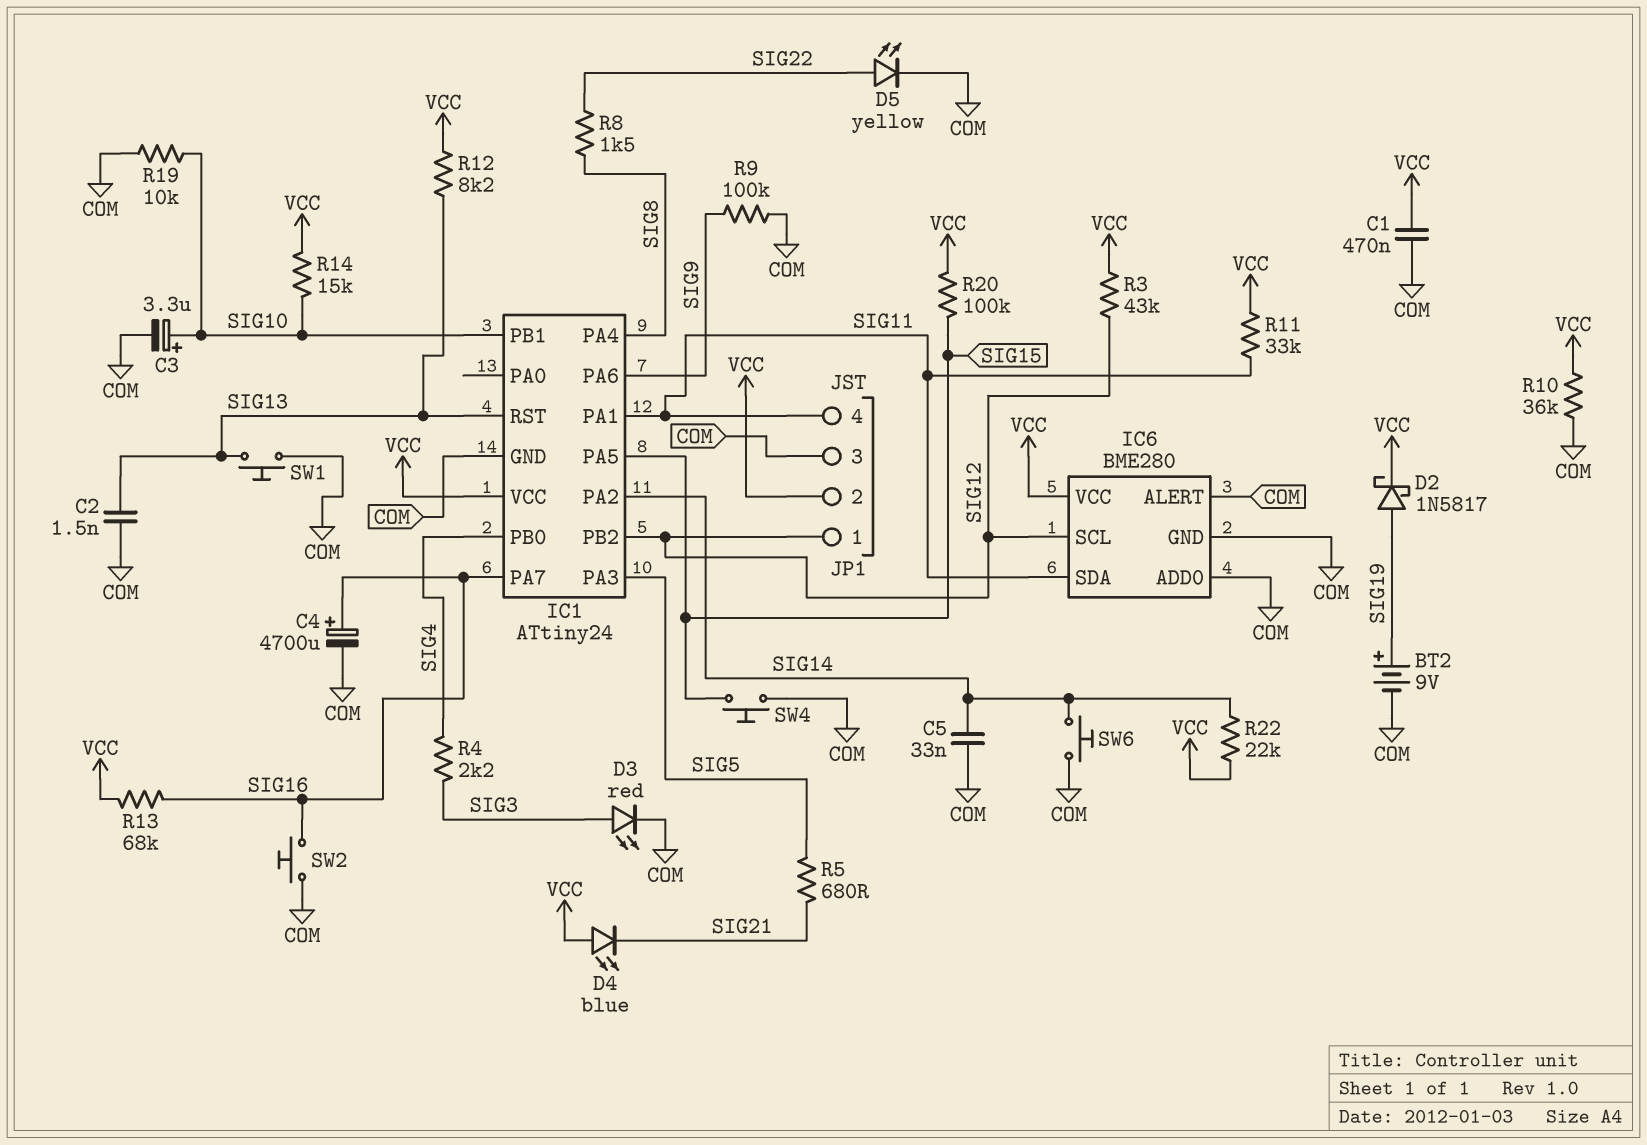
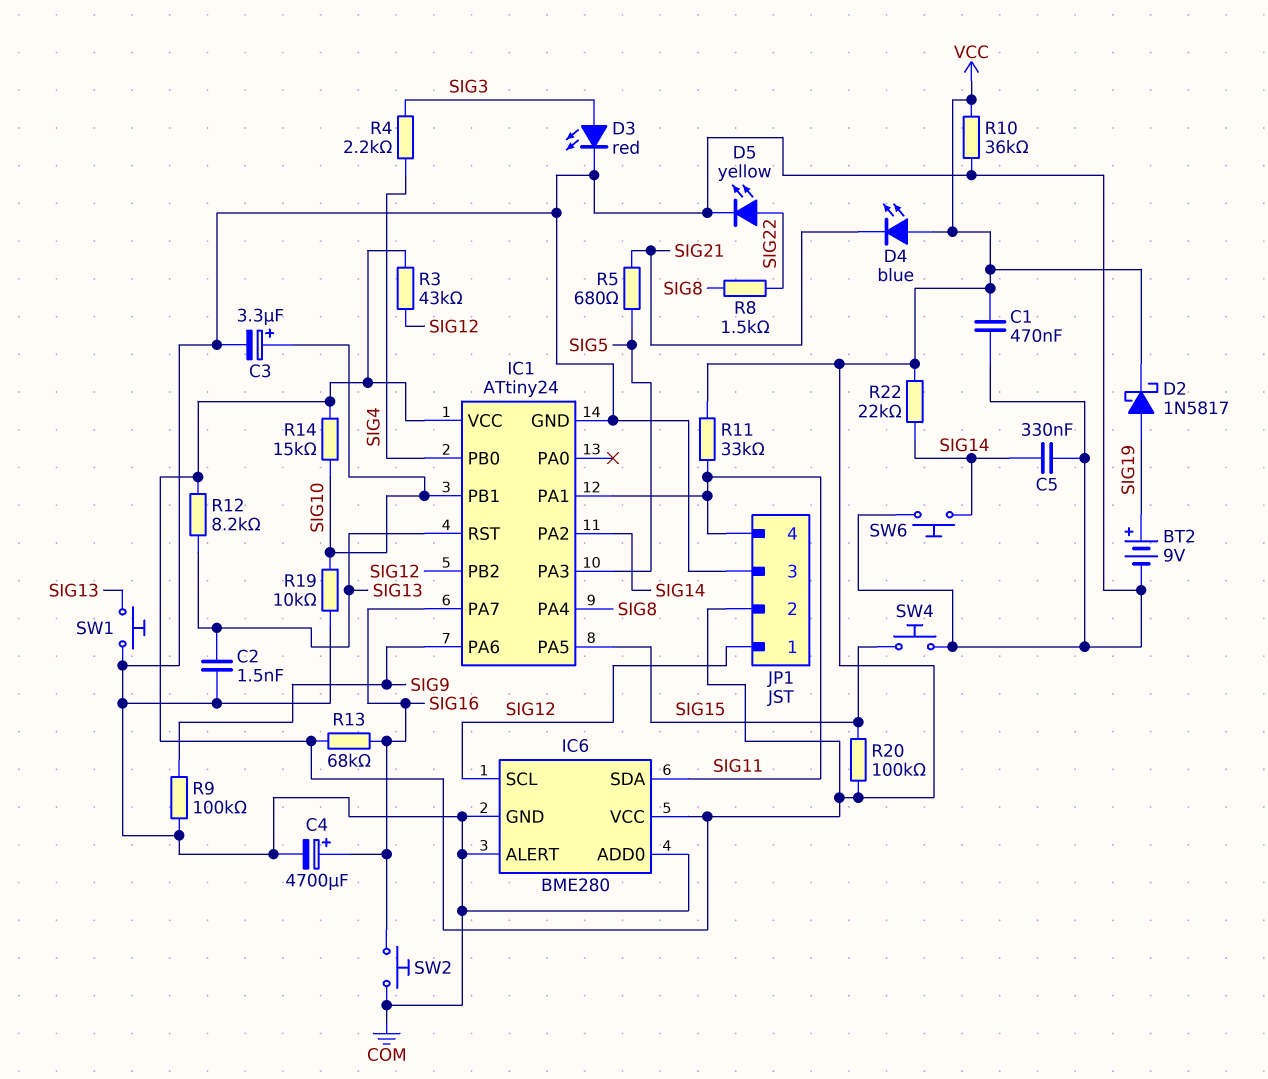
C5: 33nF (COM, SIG14) -> 330nF (COM, SIG14)

